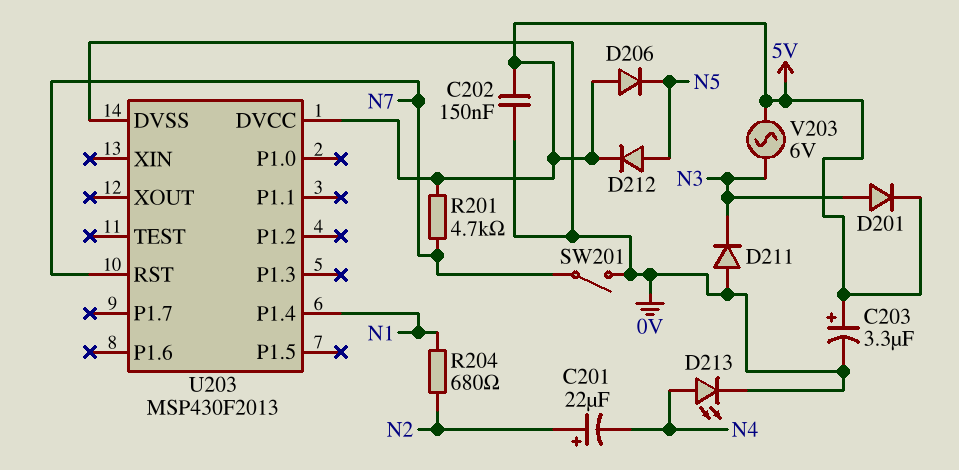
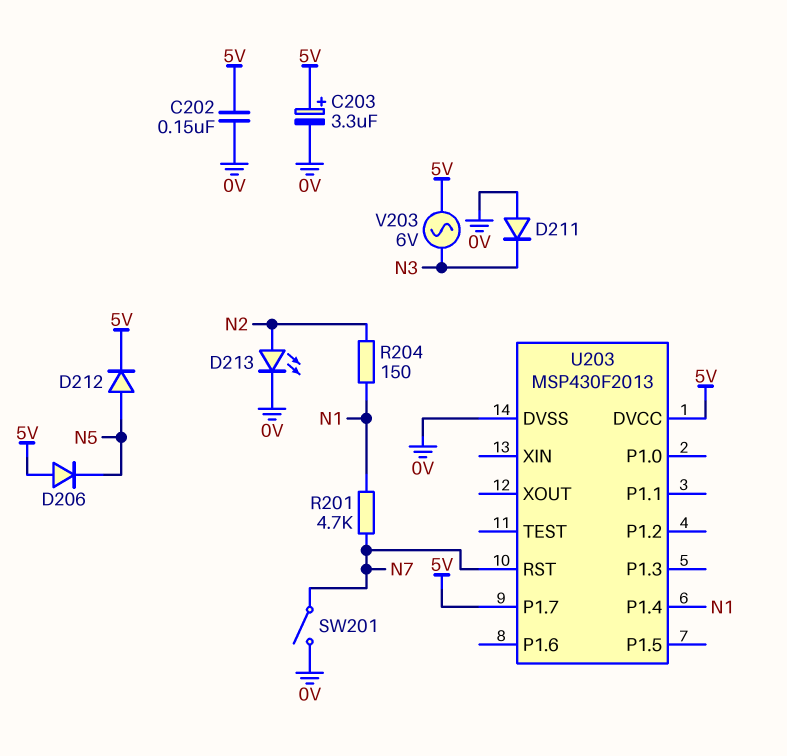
C201: 22uF (plus N2, minus N4) -> none
D201: diode (A N3, K 5V) -> none
D213: LED (A N4, K 0V) -> LED (A N2, K 0V)
R201: 4.7k (5V, N7) -> 4.7k (N1, N7)
R204: 680 (N1, N2) -> 150 (N1, N2)
U203 pin P1.7: none -> 5V

